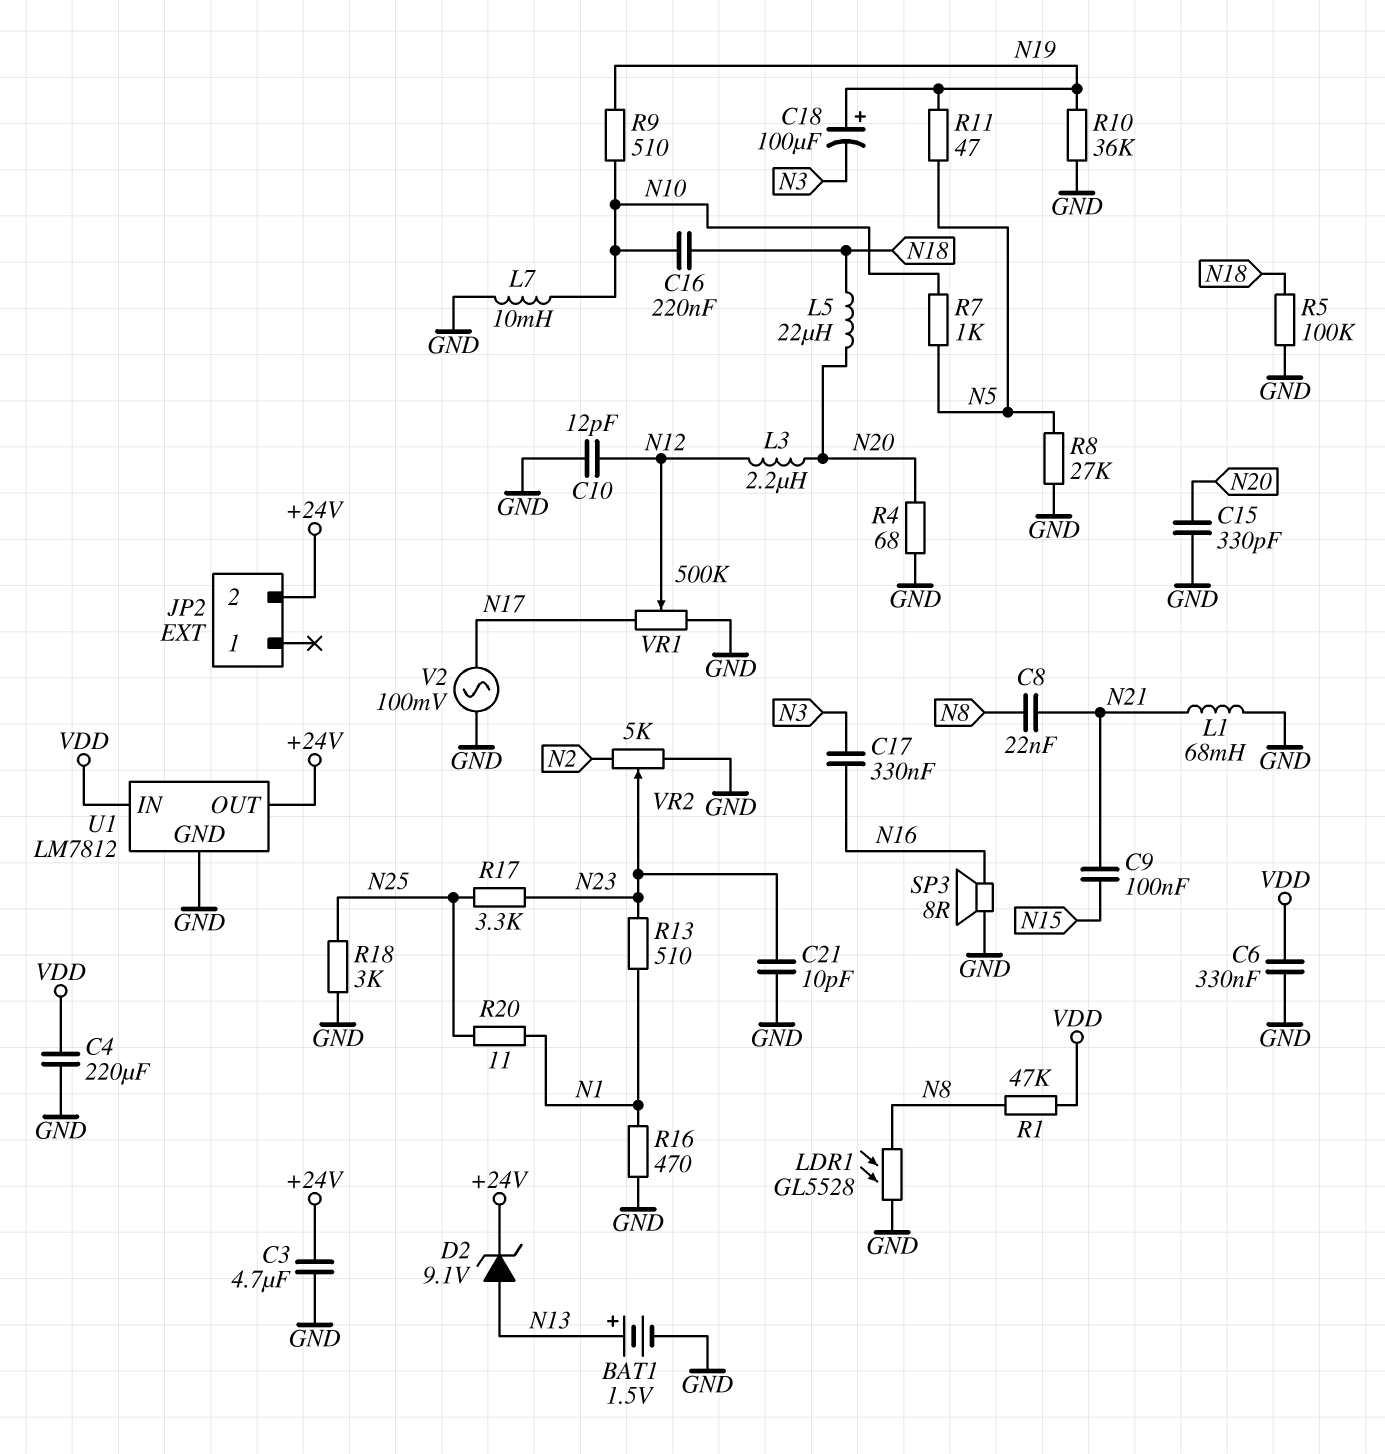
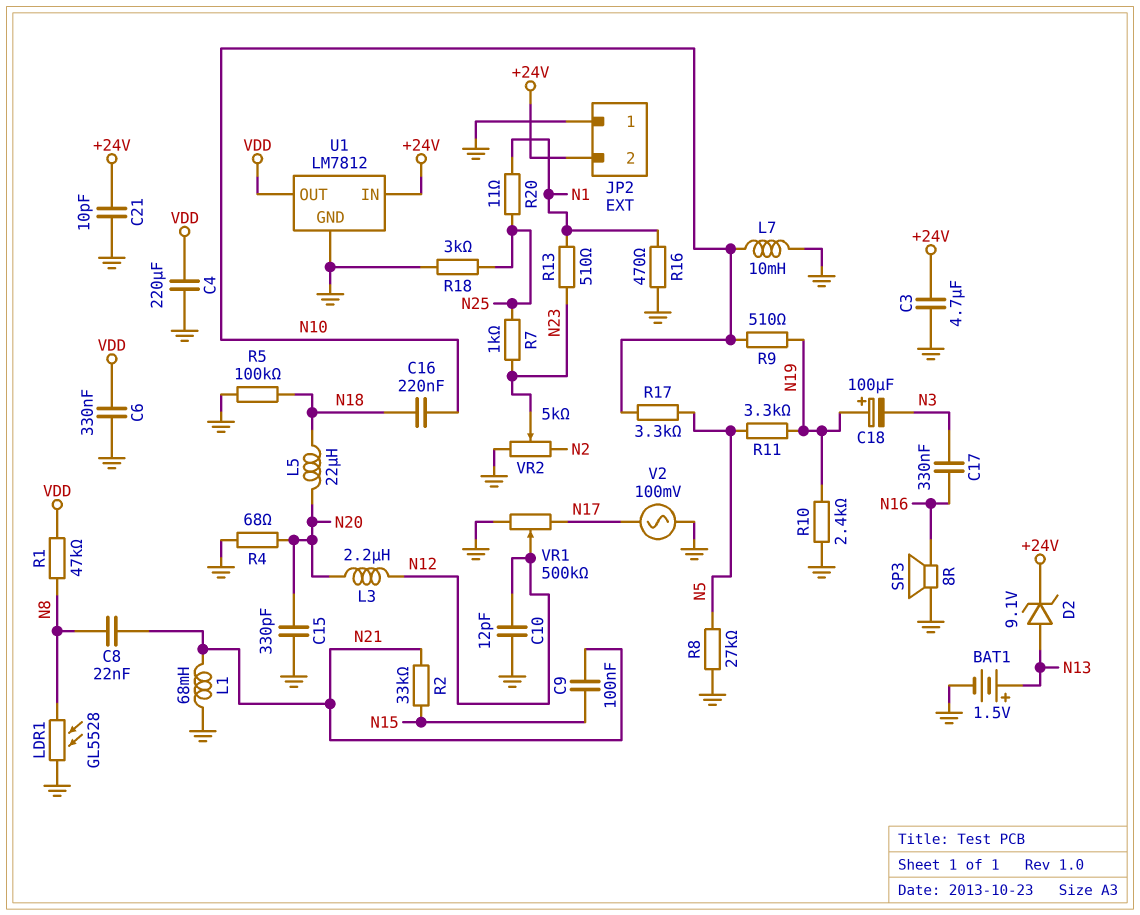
C21: 10pF (GND, N23) -> 10pF (+24V, GND)
JP2 pin 1: none -> GND
R2: none -> 33k (N15, N21)
R7: 1k (N5, N10) -> 1k (N23, N25)
R10: 36k (GND, N19) -> 2.4k (GND, N19)
R11: 47 (N5, N19) -> 3.3k (N5, N19)
R17: 3.3k (N23, N25) -> 3.3k (N5, N10)
U1 pin IN: VDD -> +24V
U1 pin OUT: +24V -> VDD

